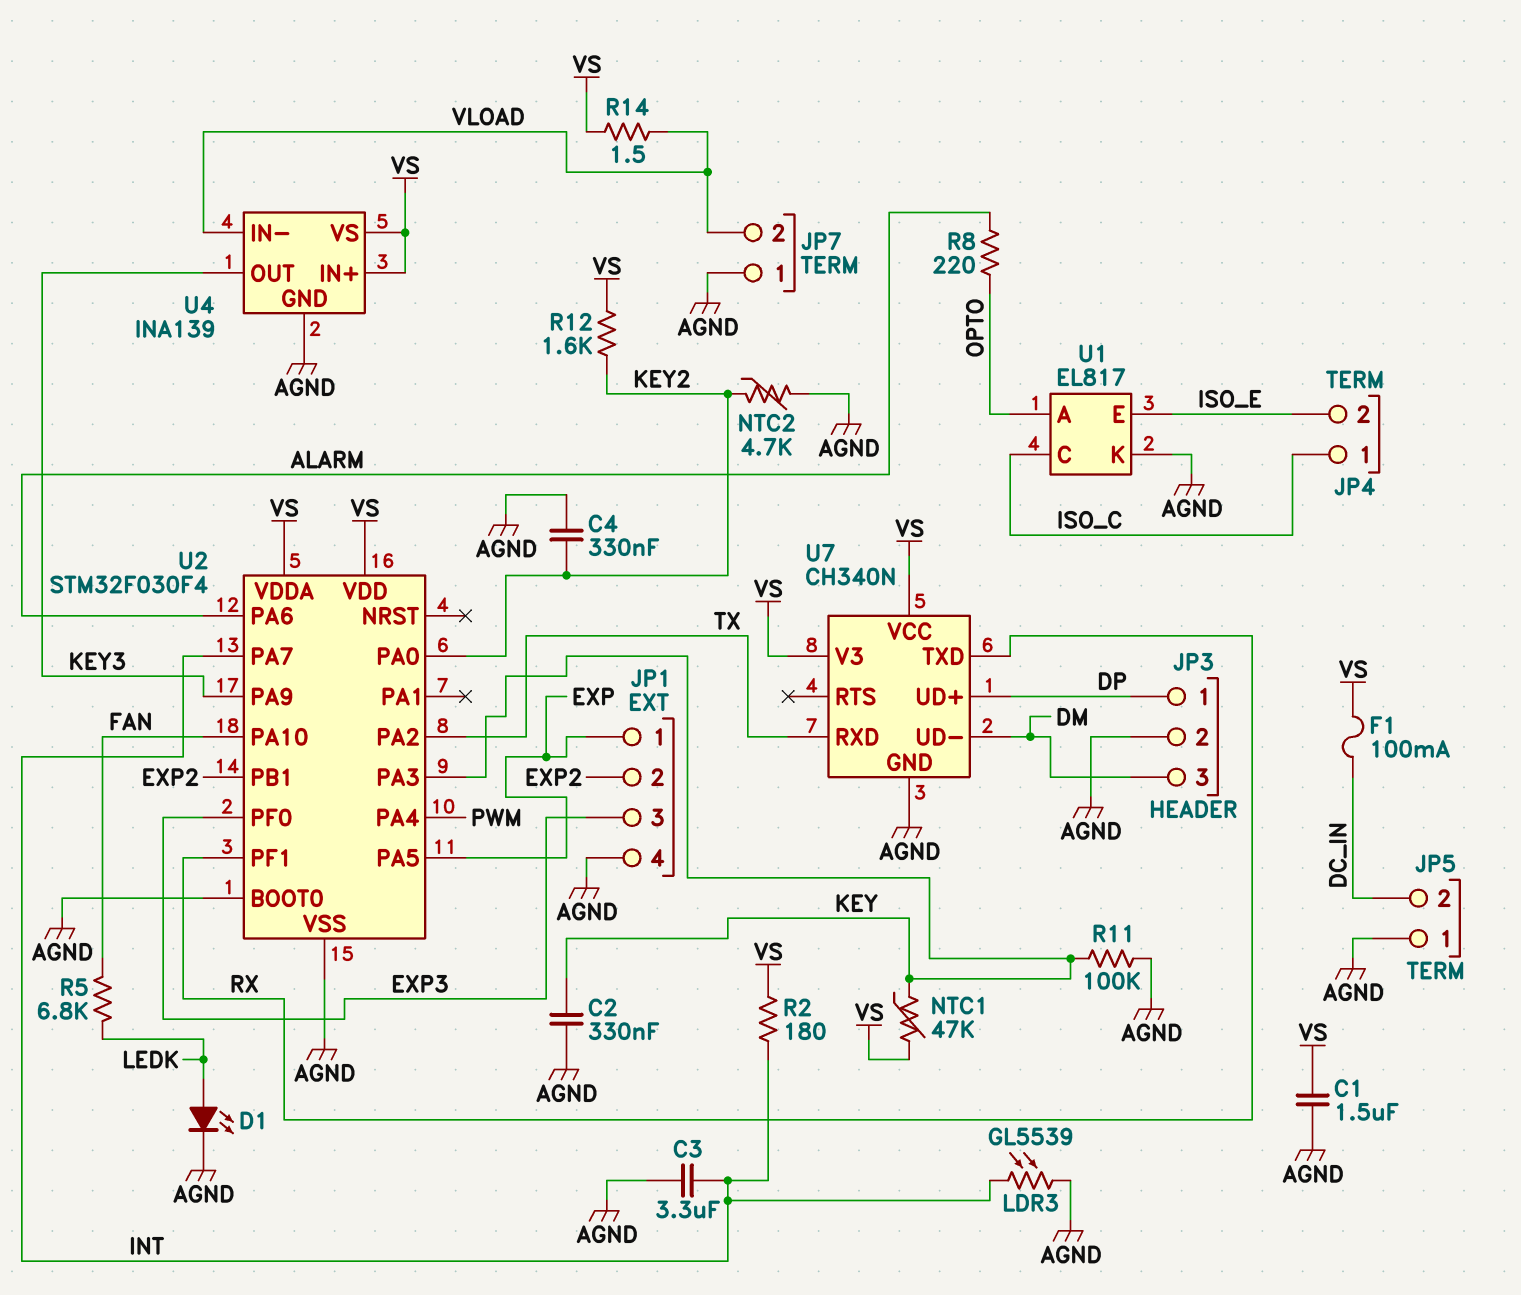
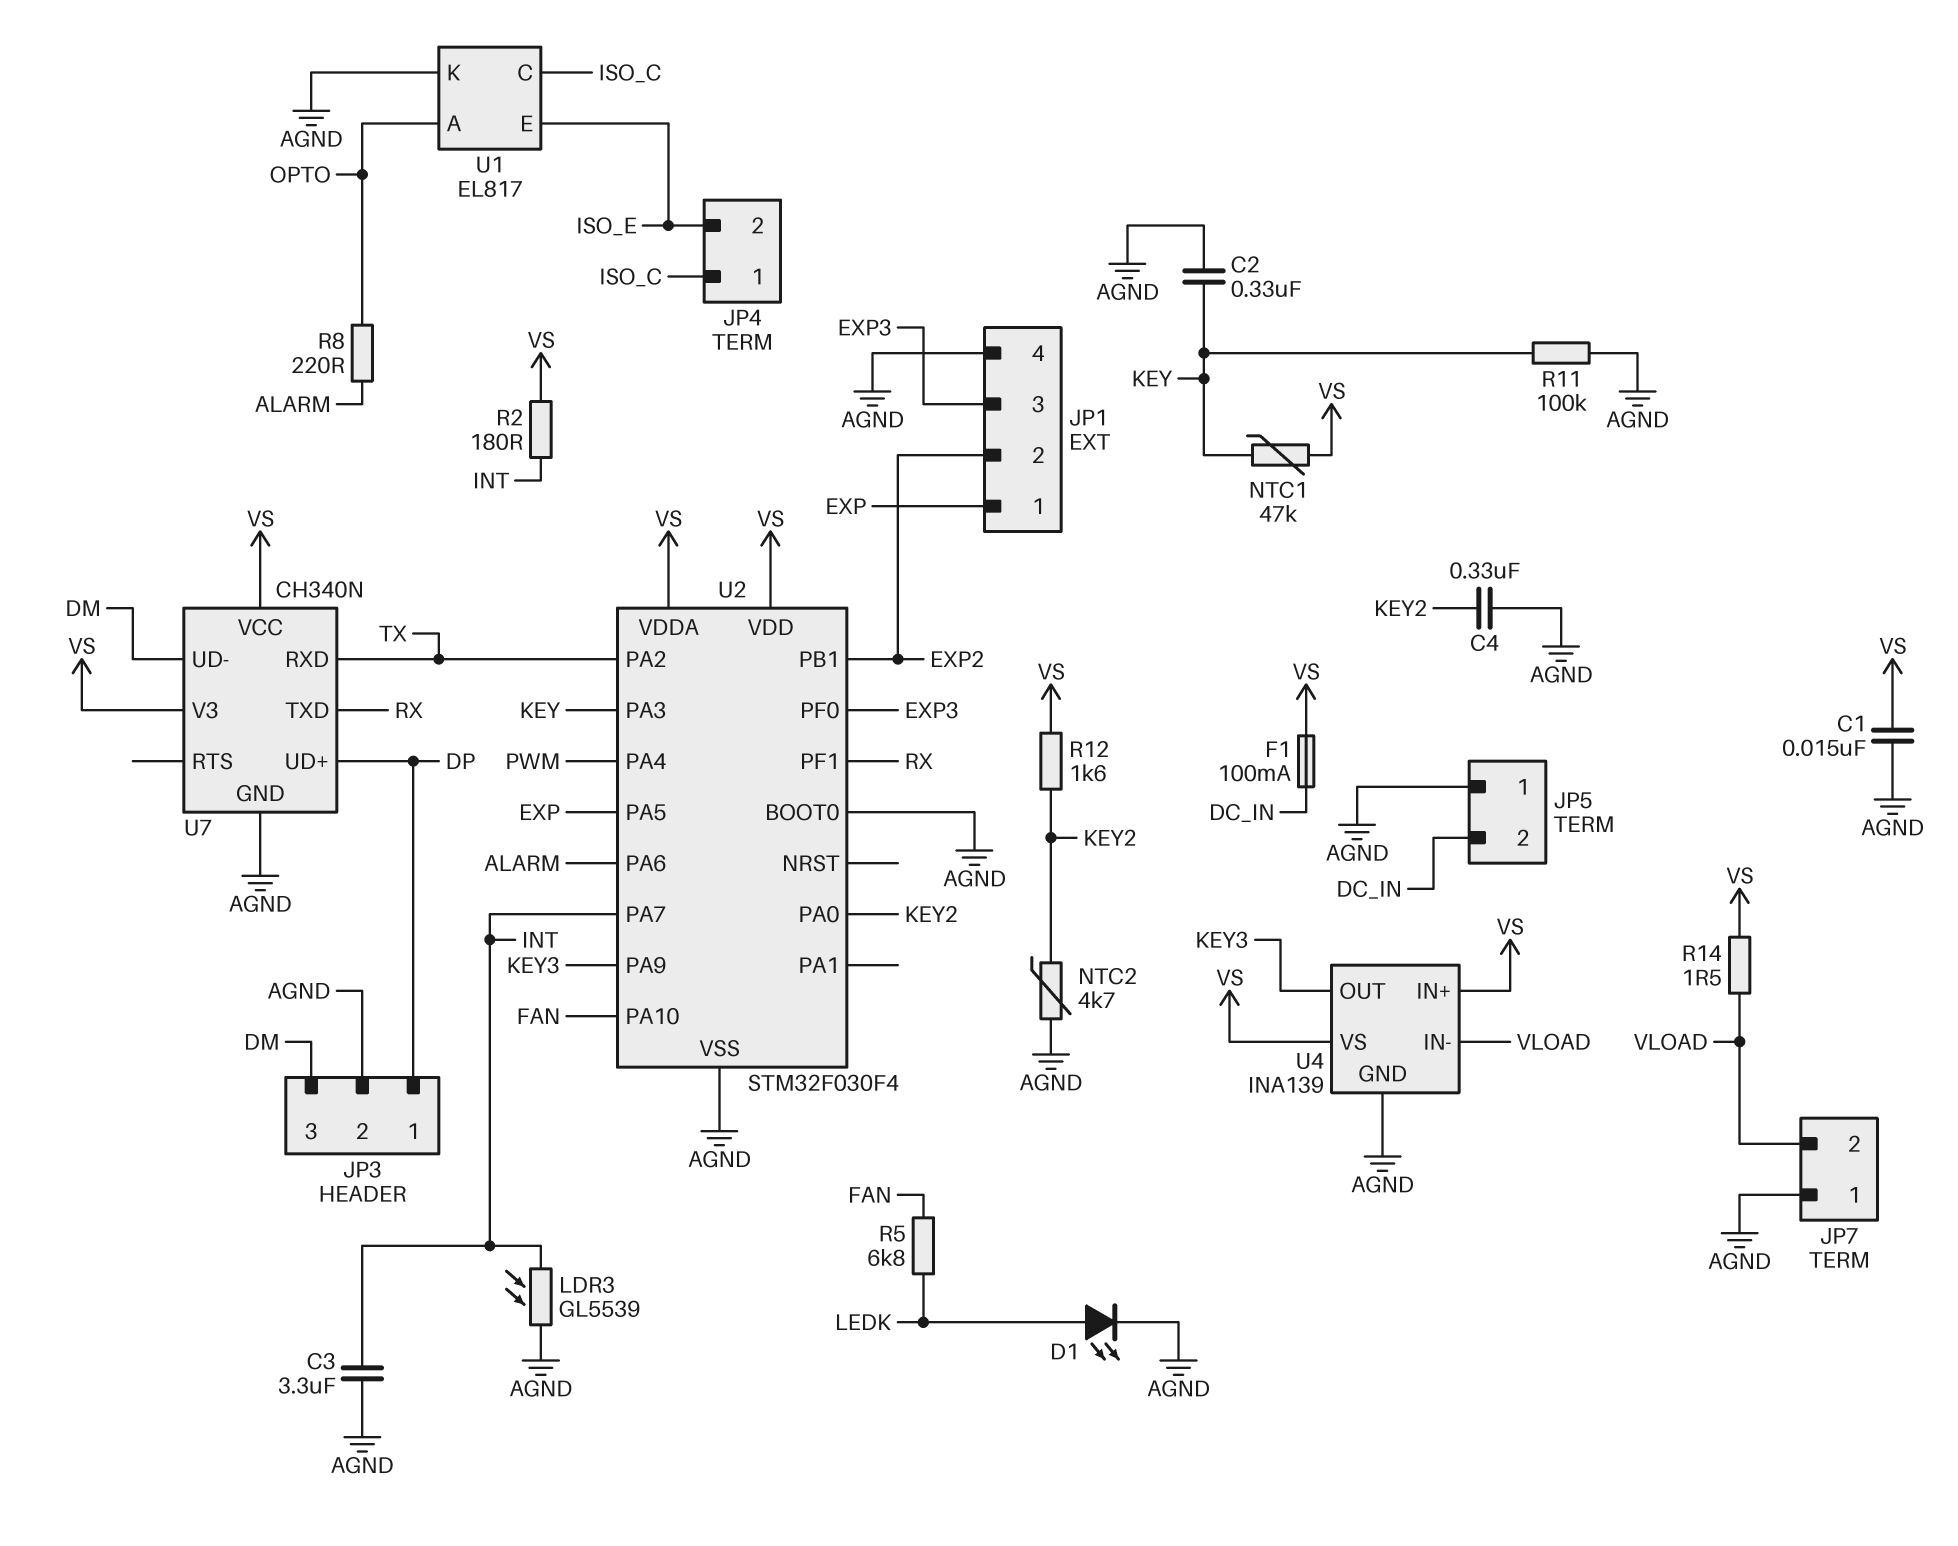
C1: 1.5uF (AGND, VS) -> 15nF (AGND, VS)

